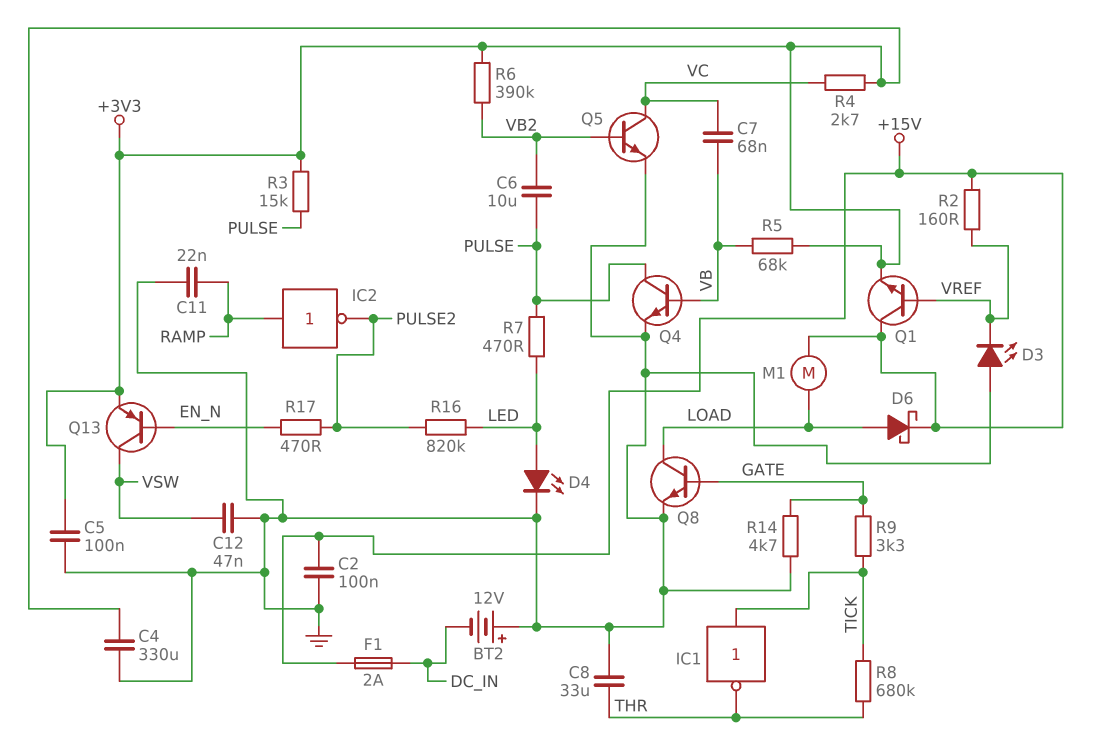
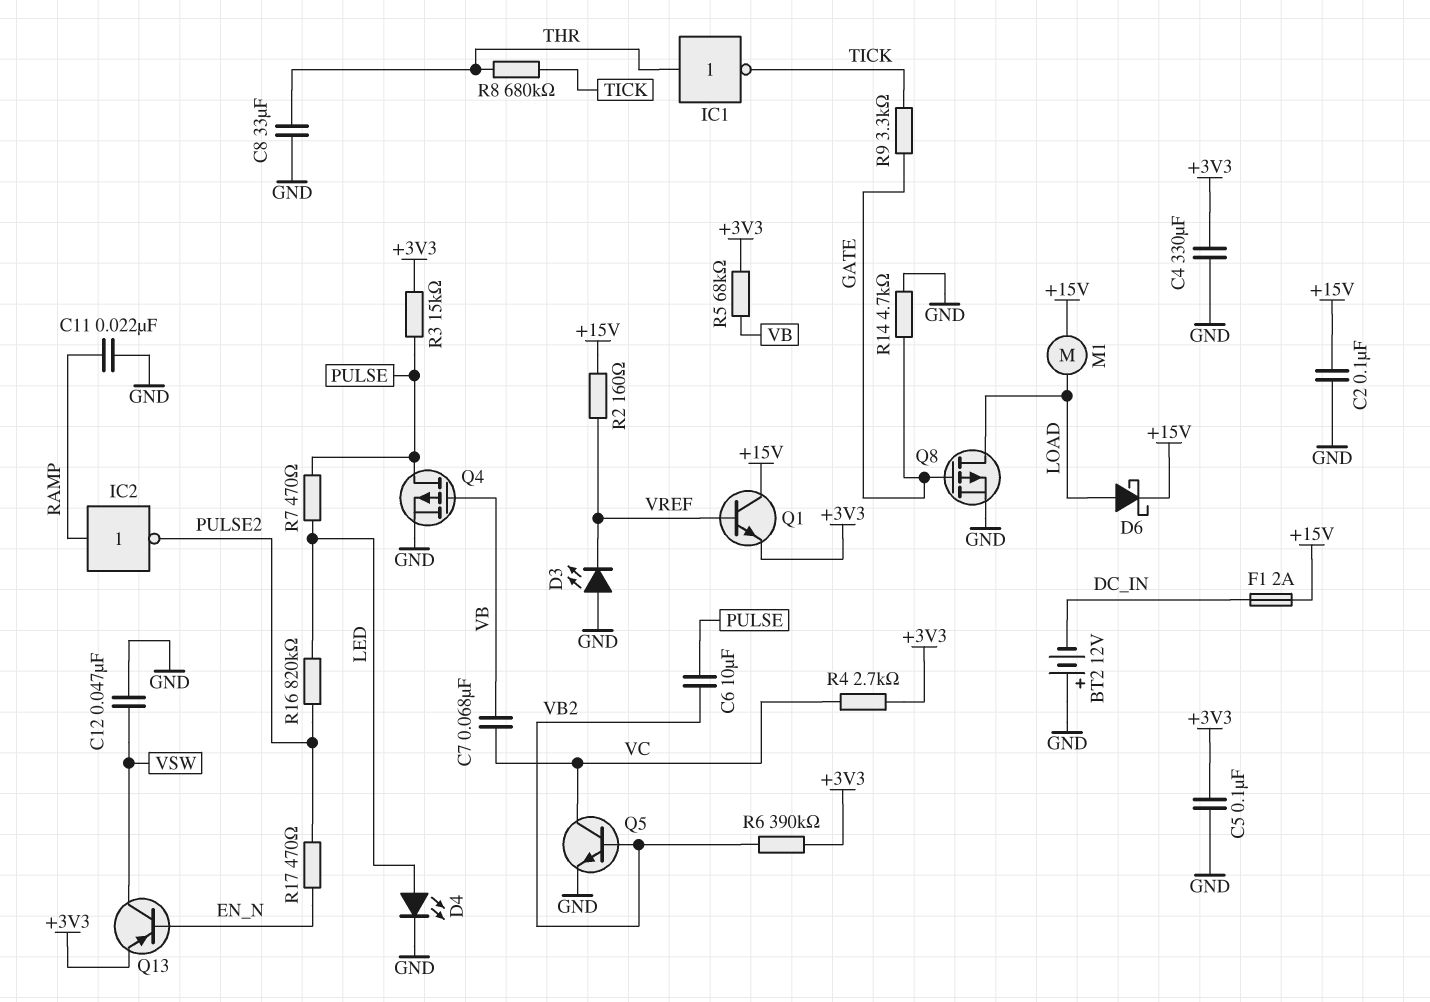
IC1: NOT (in TICK, out THR) -> NOT (in THR, out TICK)
Q4: NPN (B VB, C PULSE, E GND) -> PMOS (G VB, D PULSE, S GND)
Q8: NPN (B GATE, C LOAD, E GND) -> PMOS (G GATE, D LOAD, S GND)

